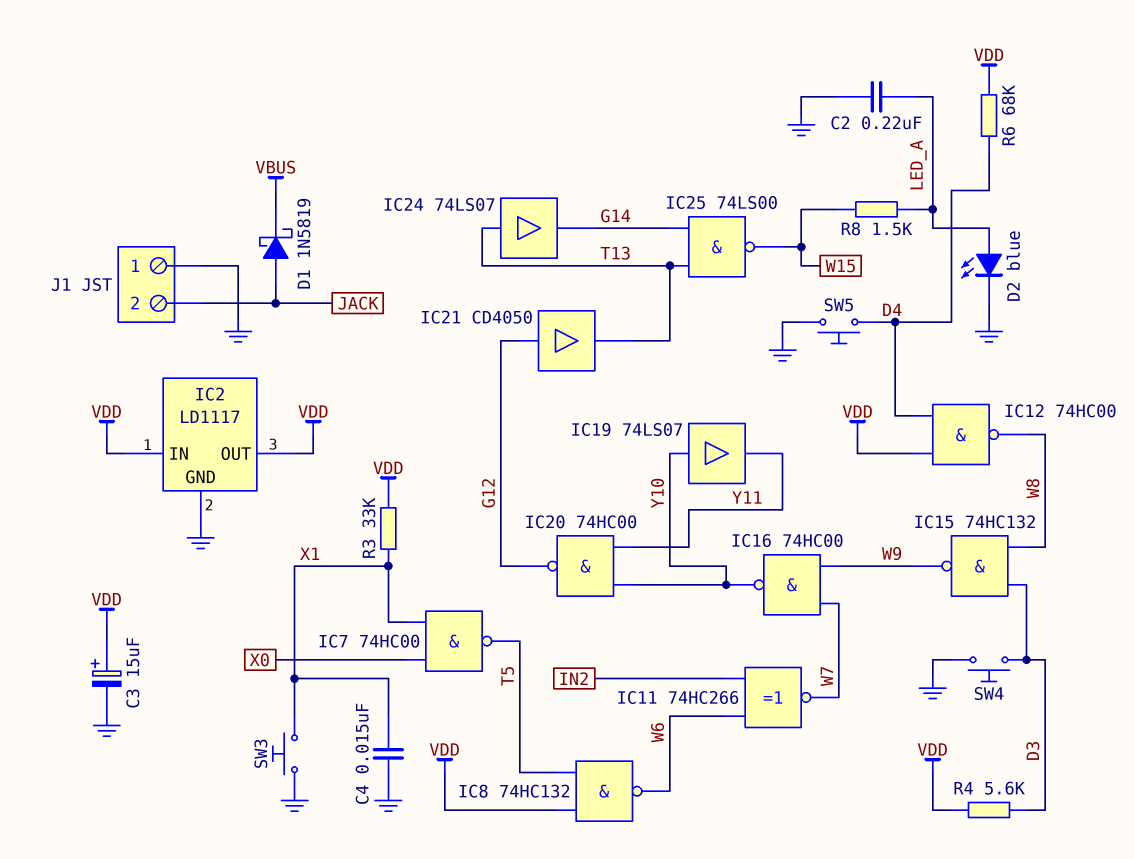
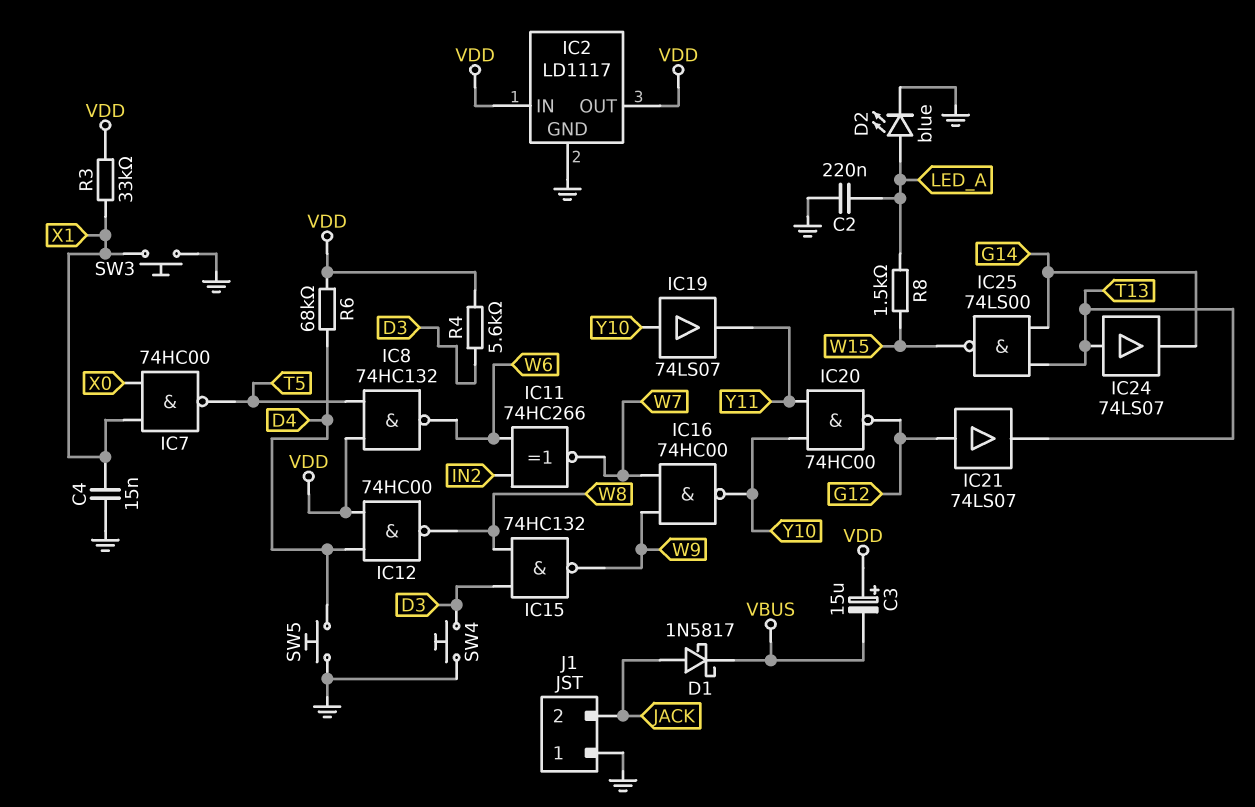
C3: 15uF (plus VDD, minus GND) -> 15uF (plus VDD, minus VBUS)
D1: schottky 1N5819 (A JACK, K VBUS) -> schottky 1N5817 (A JACK, K VBUS)
IC21: buffer CD4050 (in G12, out T13) -> buffer 74LS07 (in G12, out T13)

